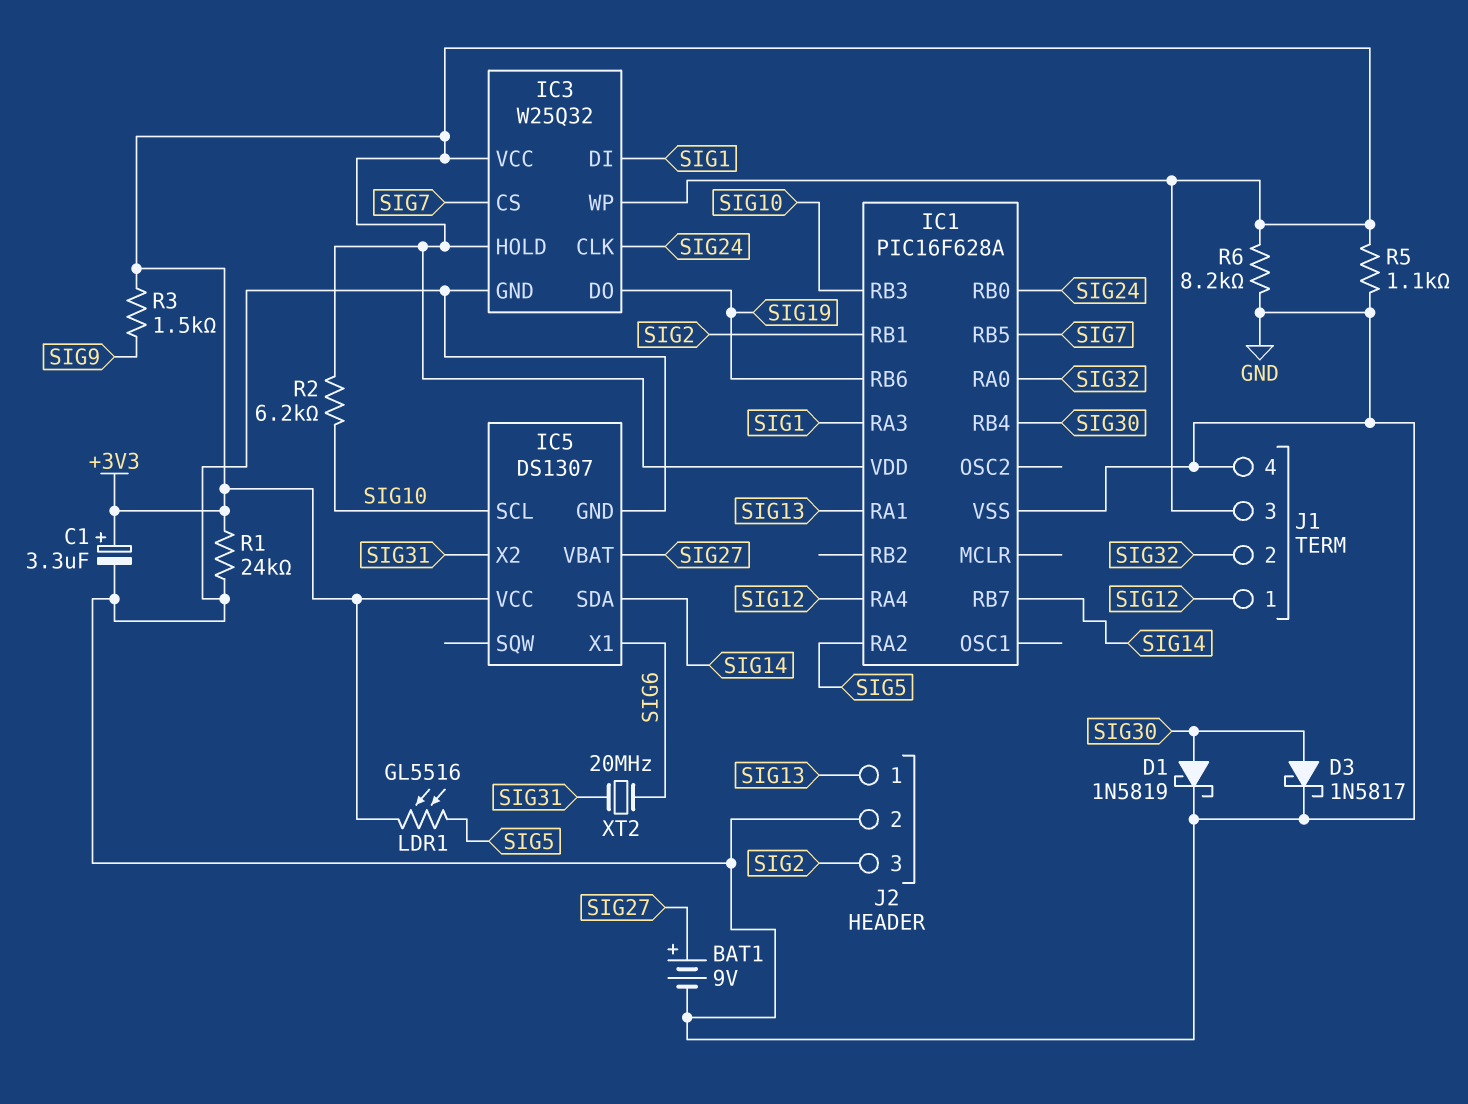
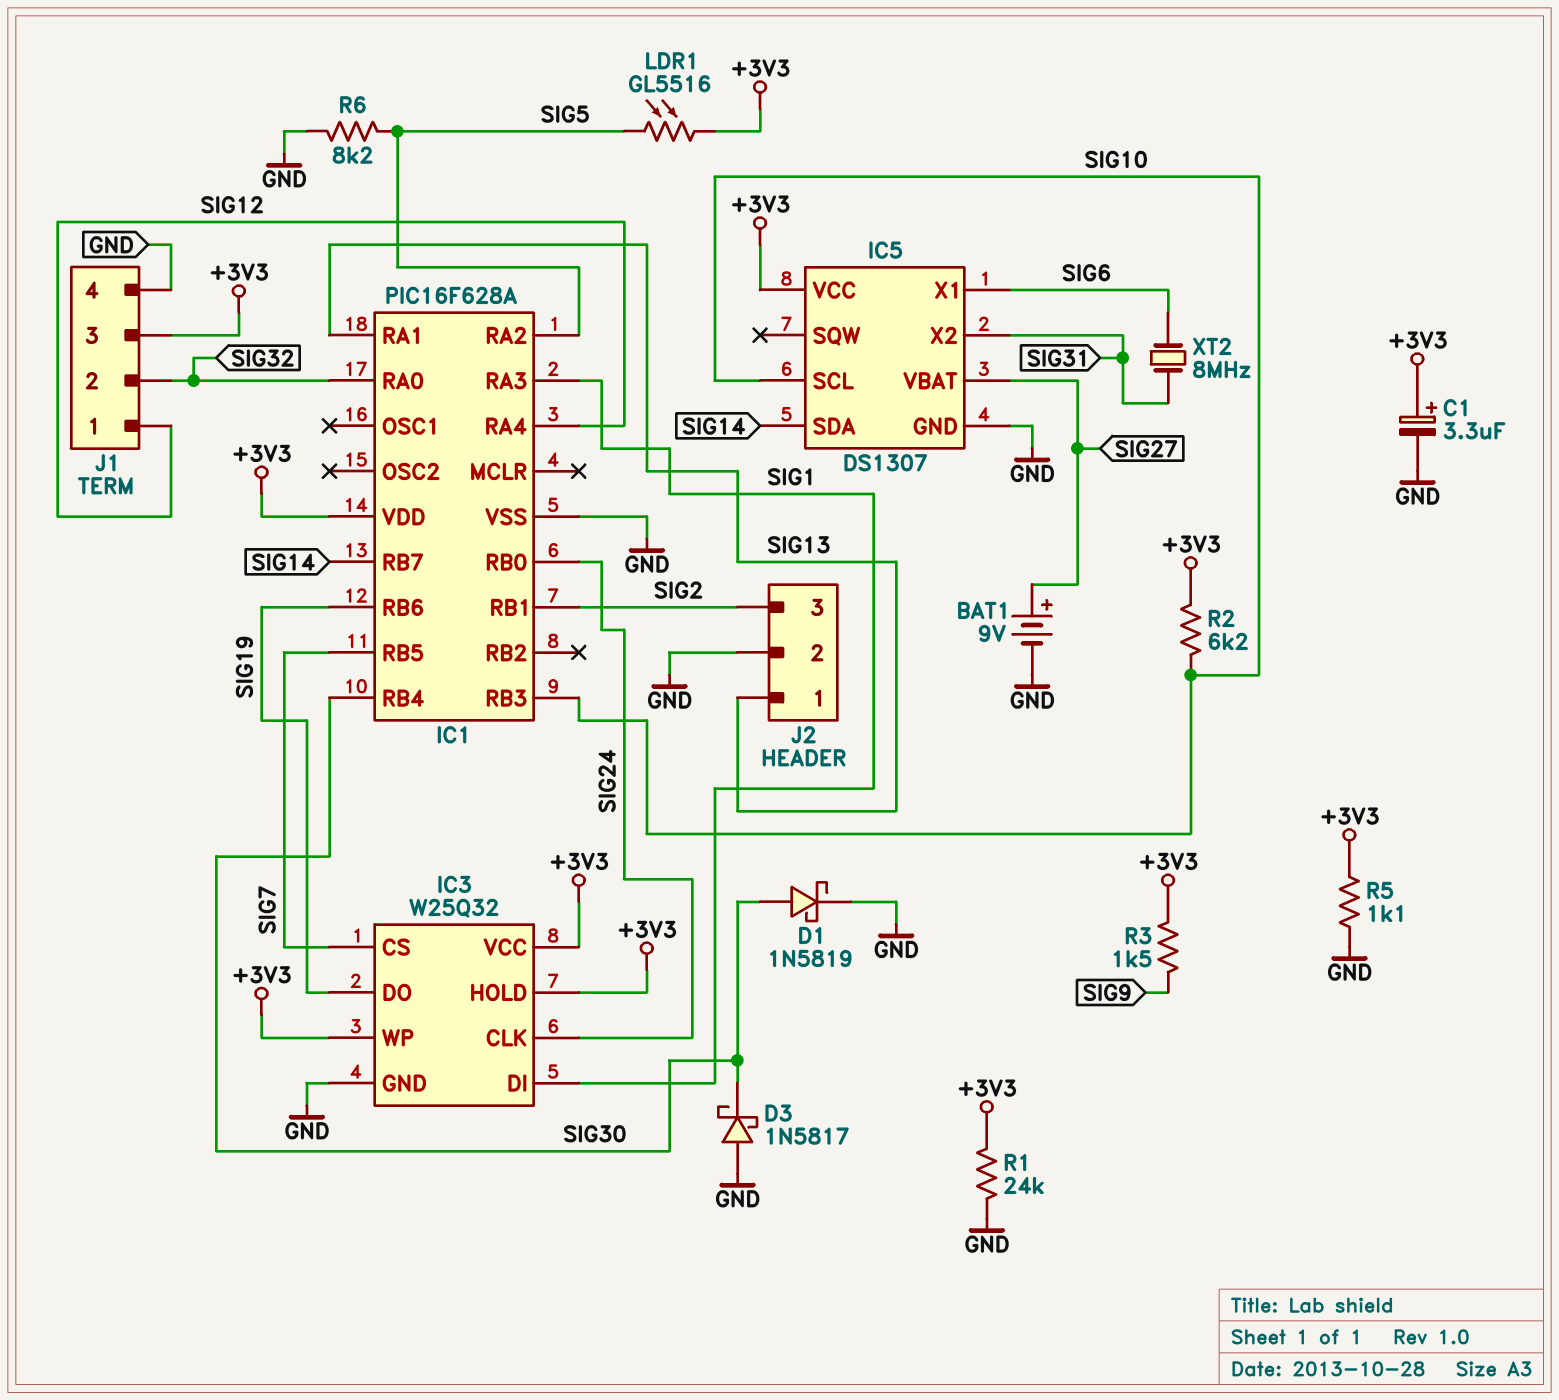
D3: schottky 1N5817 (A SIG30, K GND) -> schottky 1N5817 (A GND, K SIG30)
R6: 8.2k (+3V3, GND) -> 8.2k (GND, SIG5)
XT2: 20MHz (SIG6, SIG31) -> 8MHz (SIG6, SIG31)

